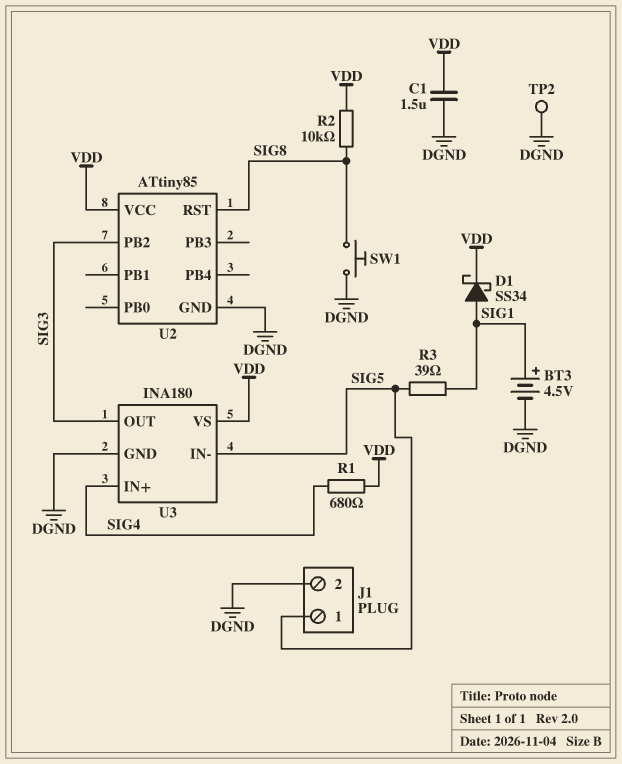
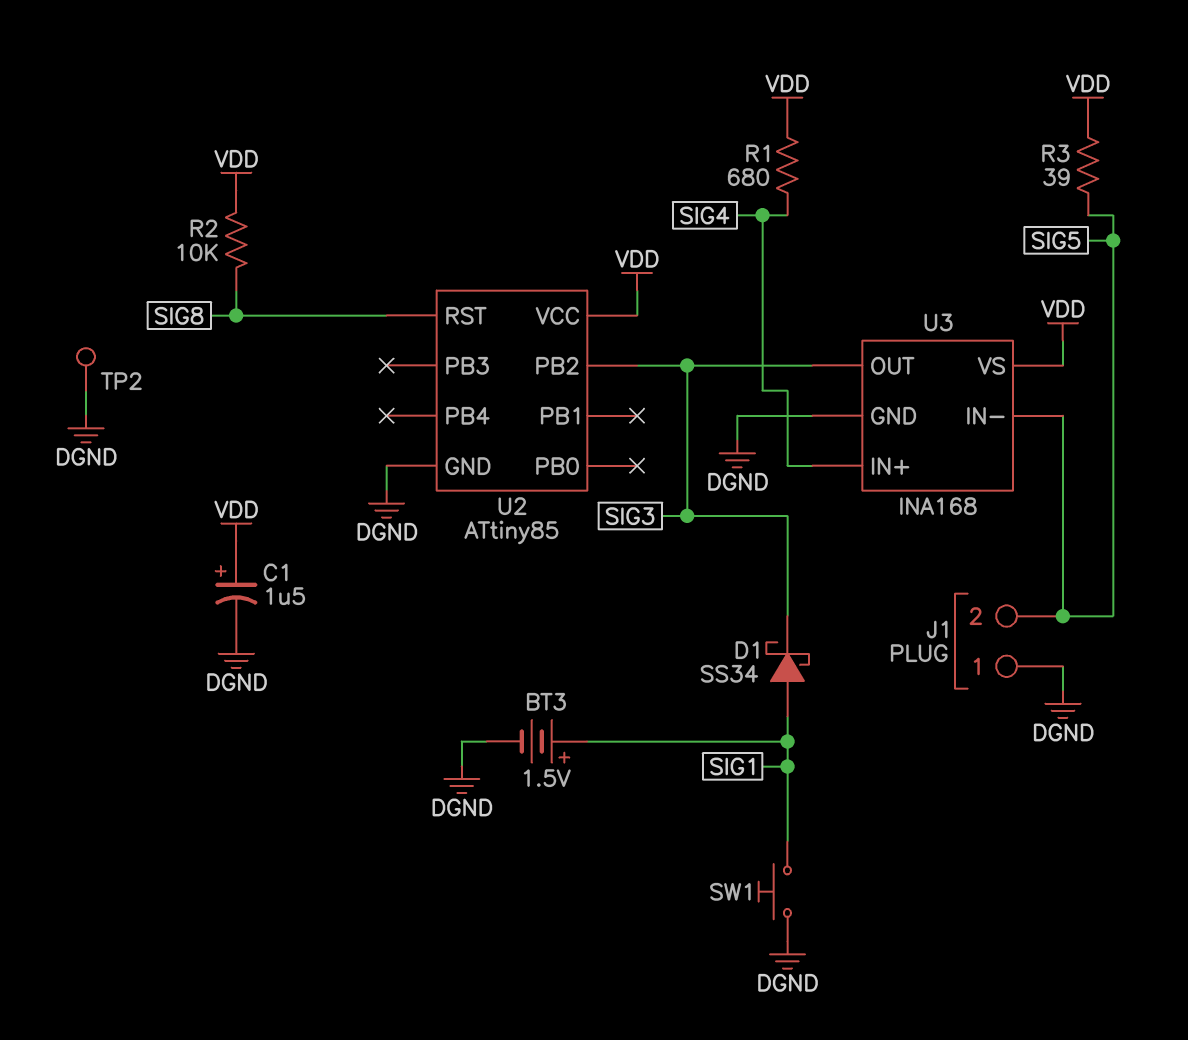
BT3: 4.5V (plus SIG1, minus DGND) -> 1.5V (plus SIG1, minus DGND)
C1: 1.5uF (DGND, VDD) -> 1.5uF (plus VDD, minus DGND)
D1: schottky SS34 (A SIG1, K VDD) -> schottky SS34 (A SIG1, K SIG3)
J1 pin 1: SIG5 -> DGND
J1 pin 2: DGND -> SIG5
R3: 39 (SIG1, SIG5) -> 39 (SIG5, VDD)
SW1: button (DGND, SIG8) -> button (DGND, SIG1)
U3: INA180 -> INA168

